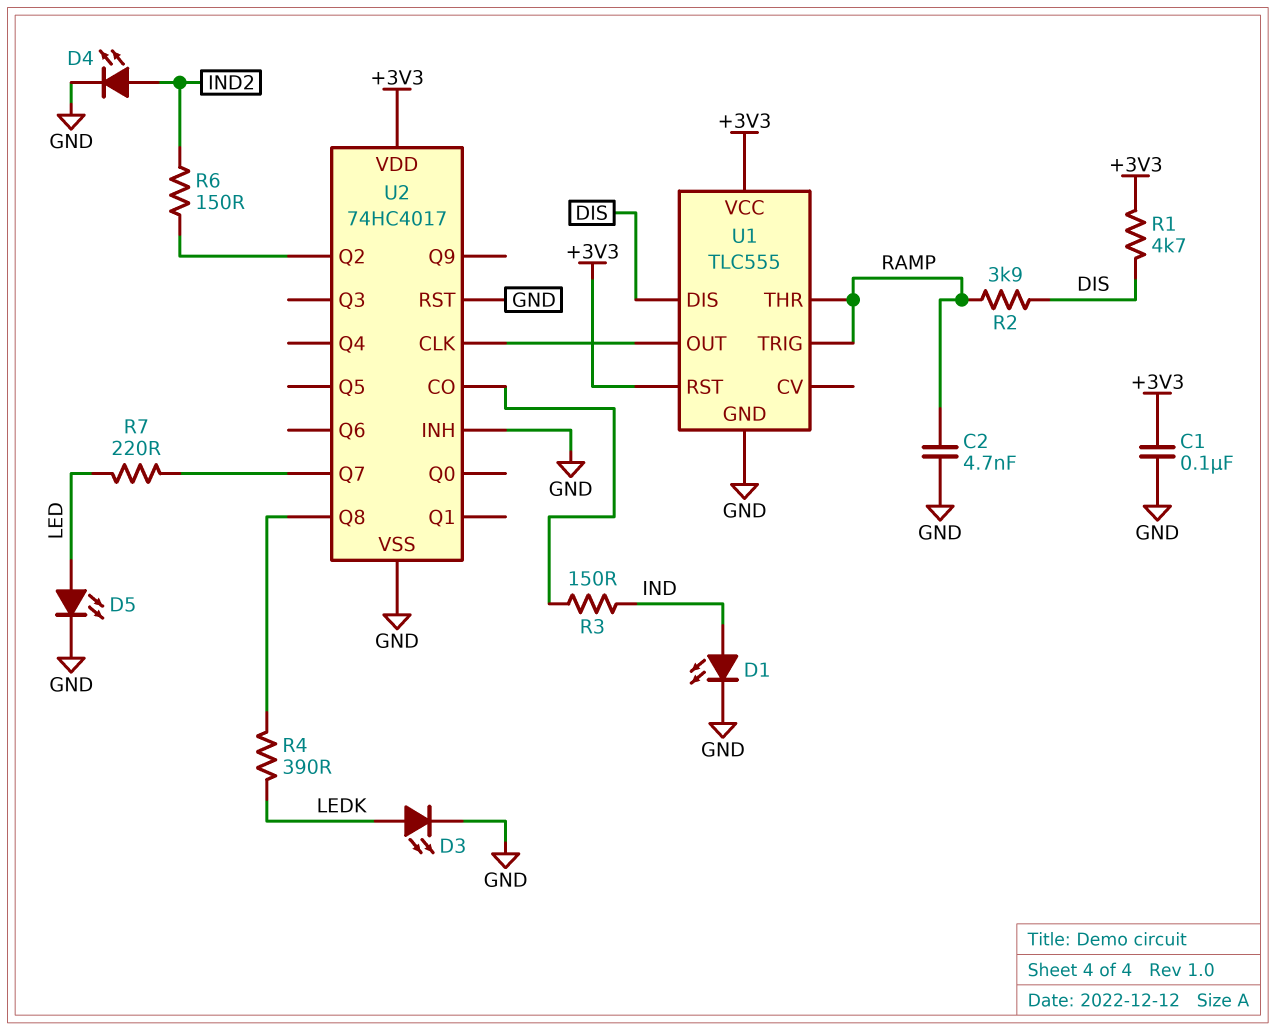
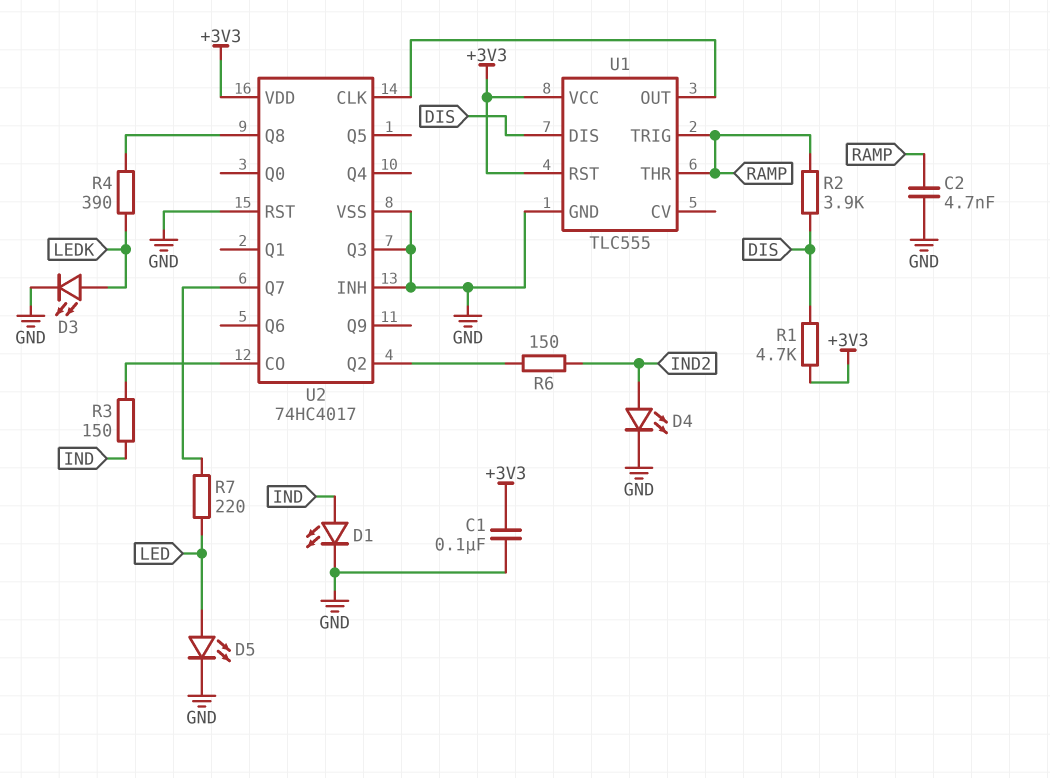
U2 pin Q3: none -> GND

